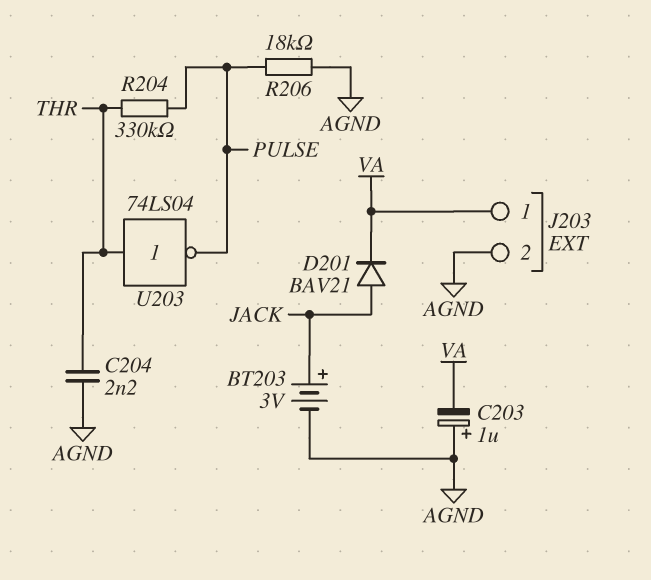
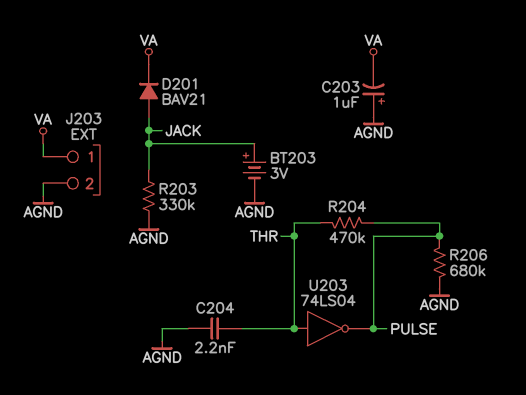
R203: none -> 330k (AGND, JACK)
R204: 330k (PULSE, THR) -> 470k (PULSE, THR)
R206: 18k (AGND, PULSE) -> 680k (AGND, PULSE)

